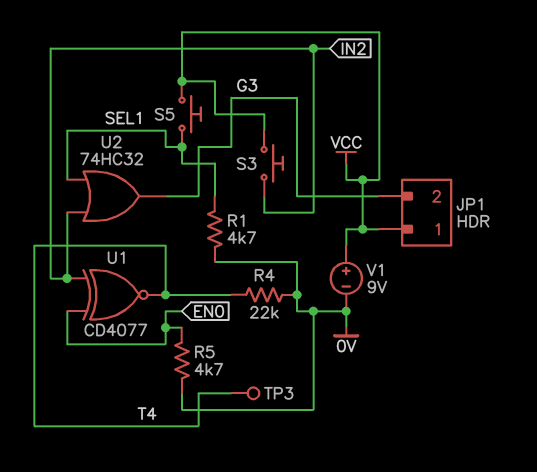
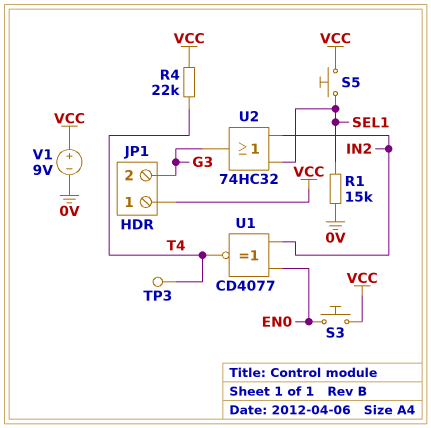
R1: 4.7k (0V, SEL1) -> 15k (0V, SEL1)
R4: 22k (0V, T4) -> 22k (T4, VCC)
R5: 4.7k (0V, EN0) -> none
S3: button (IN2, VCC) -> button (EN0, VCC)

